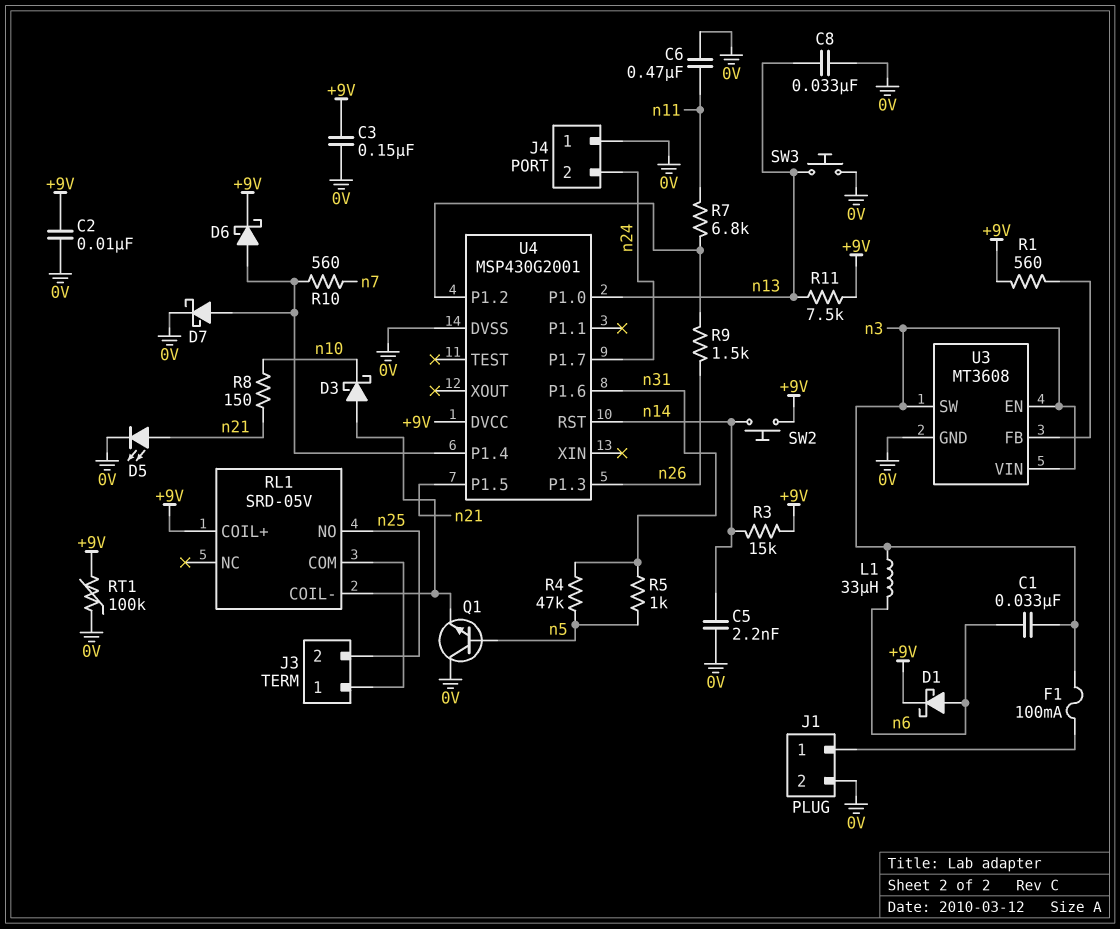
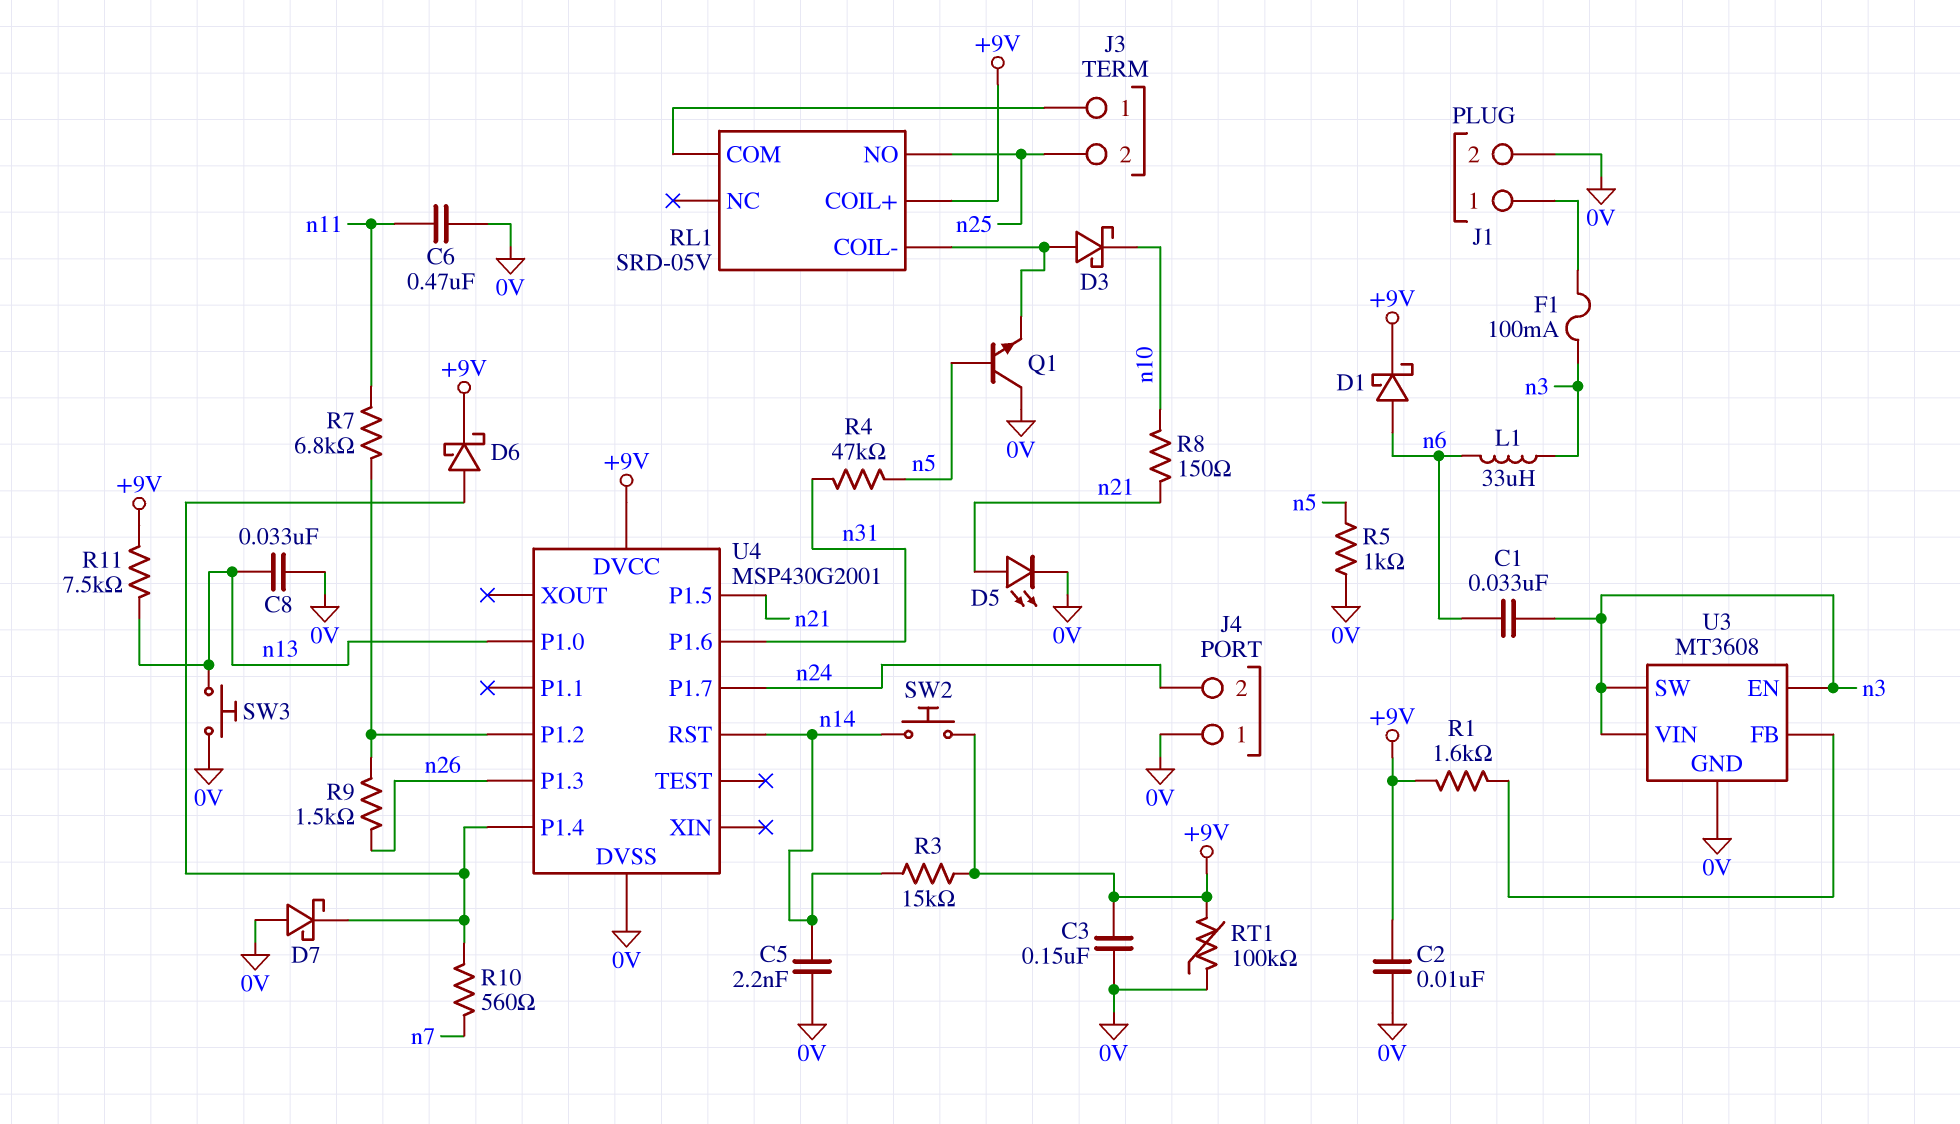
D7: schottky (A U4/P1.4, K 0V) -> schottky (A 0V, K U4/P1.4)
R1: 560 (+9V, U3/FB) -> 1.6k (+9V, U3/FB)
R5: 1k (n5, n31) -> 1k (0V, n5)

